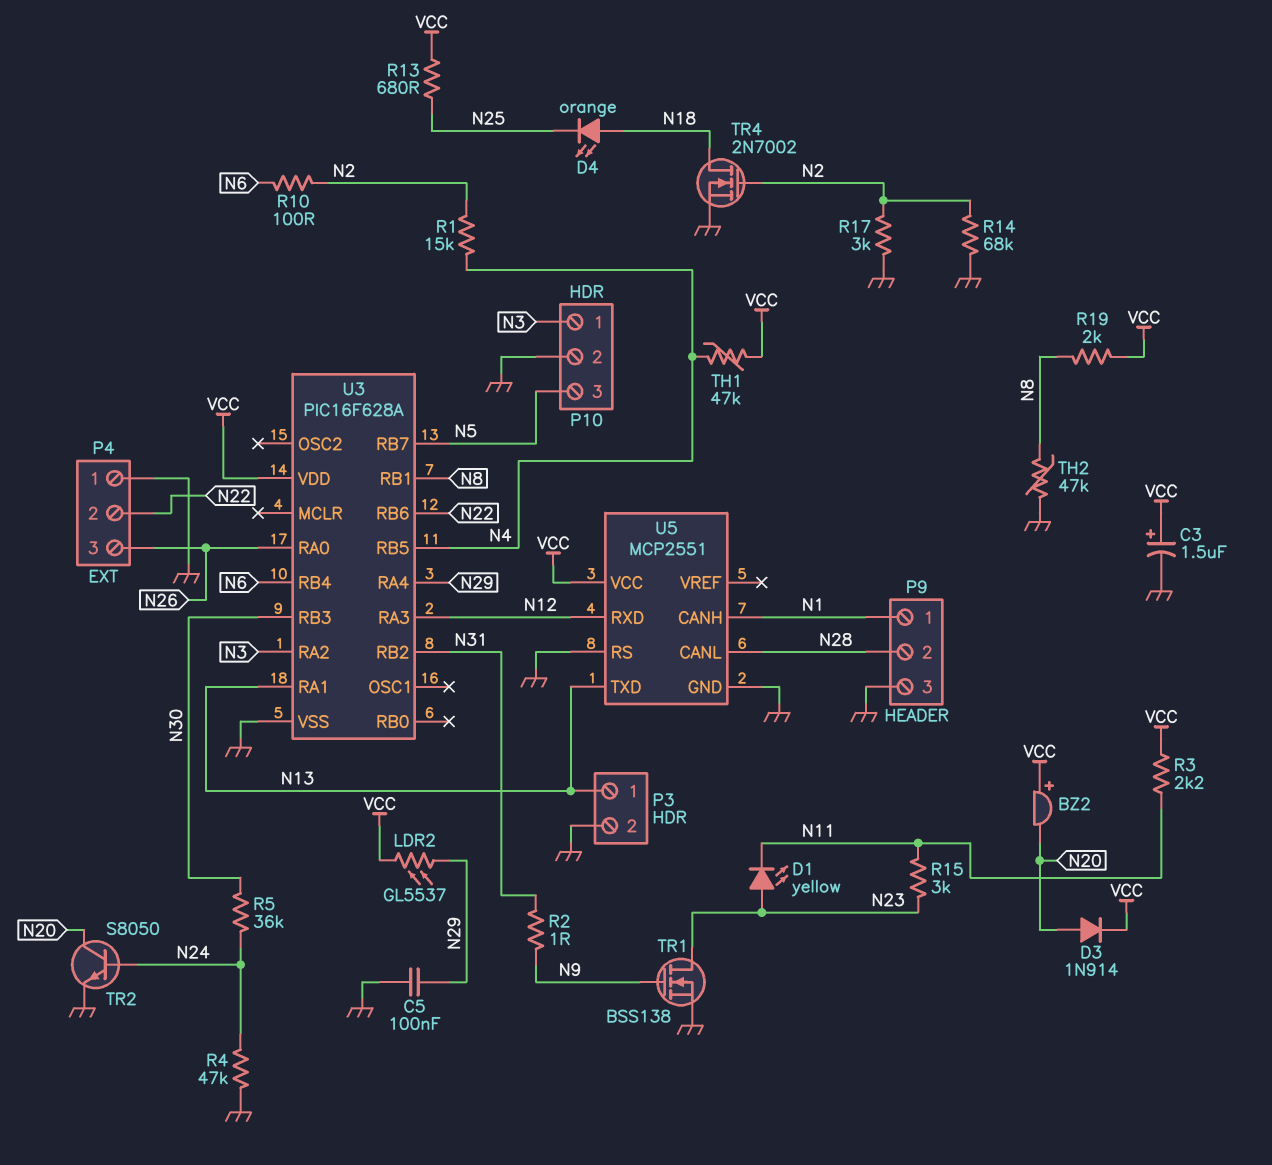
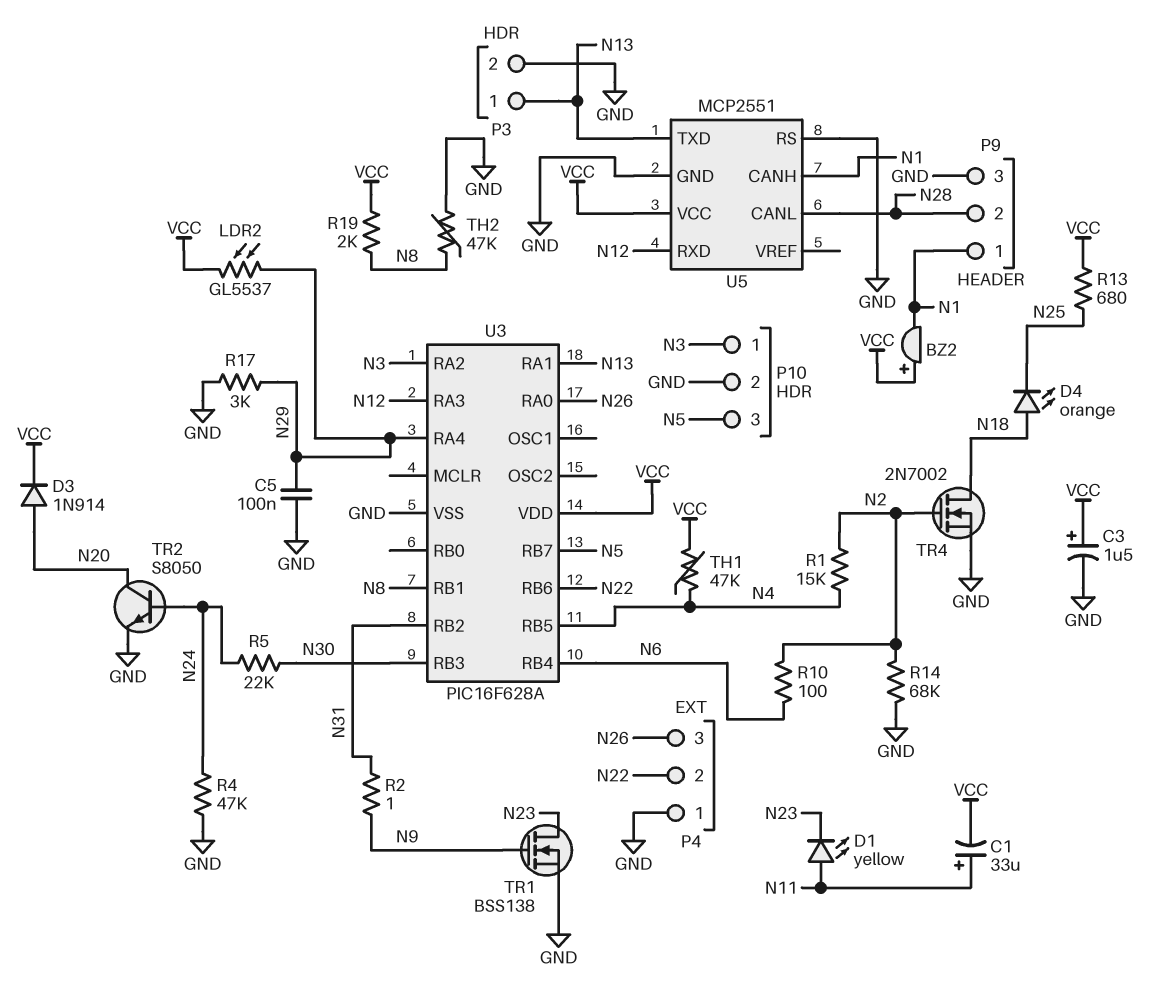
BZ2: buzzer (plus VCC, minus N20) -> buzzer (plus VCC, minus N1)
C1: none -> 33uF (plus N11, minus VCC)
D1: LED yellow (A N23, K N11) -> LED yellow (A N11, K N23)
R3: 2.2k (N11, VCC) -> none
R5: 36k (N24, N30) -> 22k (N24, N30)
R15: 3k (N11, N23) -> none
R17: 3k (GND, N2) -> 3k (GND, N29)

